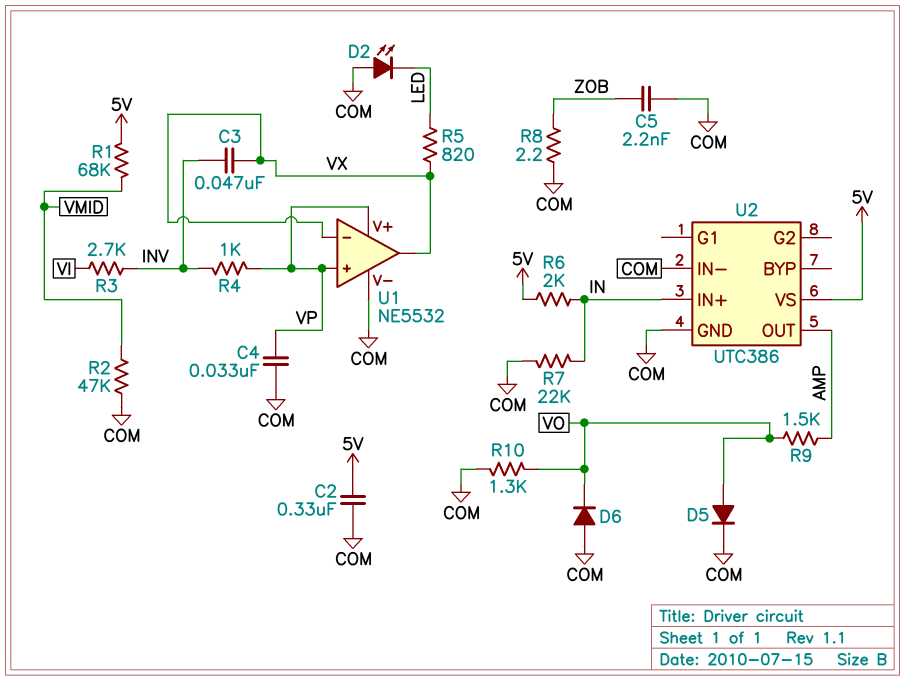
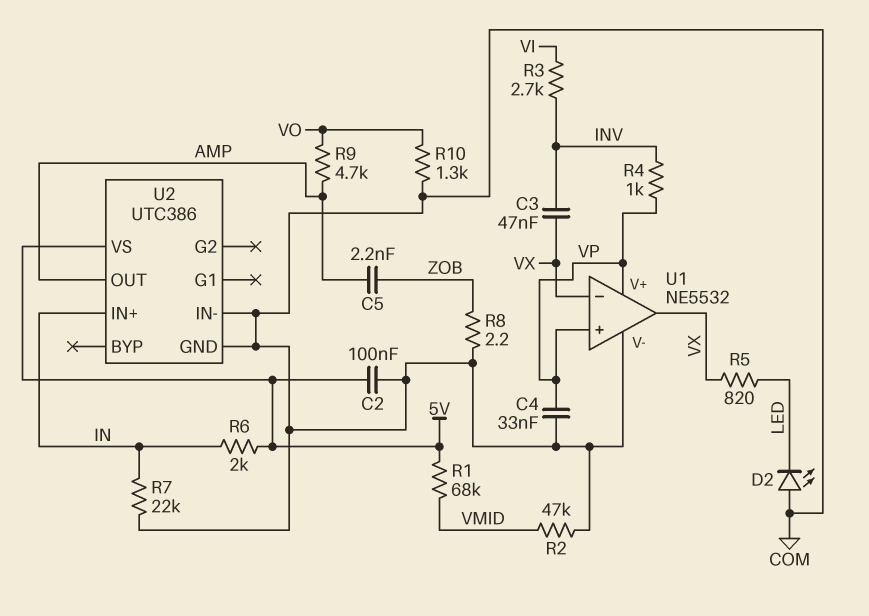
C2: 330nF (5V, COM) -> 100nF (5V, COM)
C5: 2.2nF (COM, ZOB) -> 2.2nF (AMP, ZOB)
D5: diode (A VO, K COM) -> none
D6: diode (A COM, K VO) -> none
R9: 1.5k (AMP, VO) -> 4.7k (AMP, VO)

